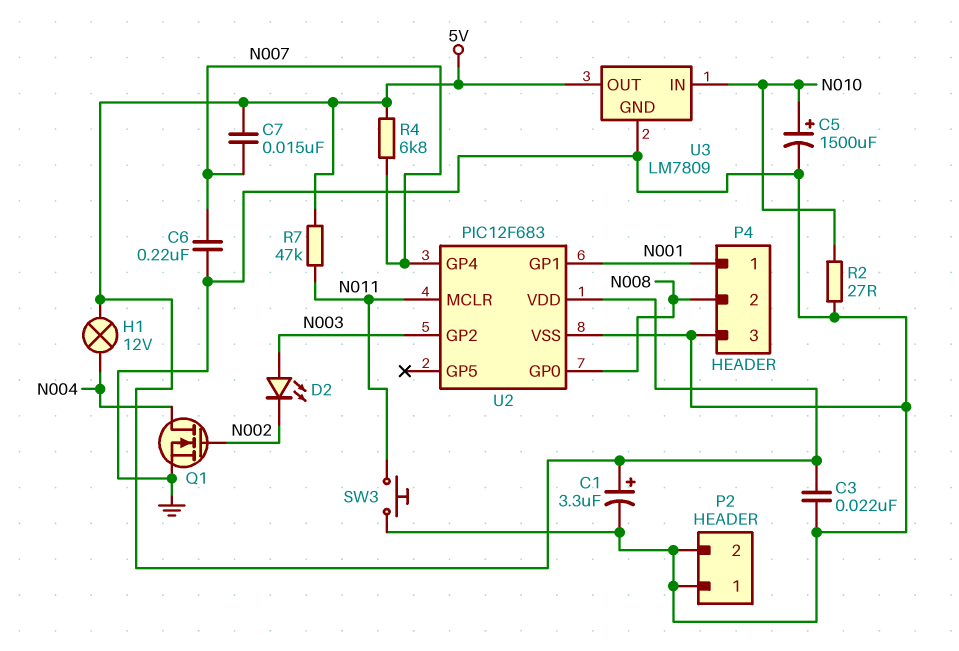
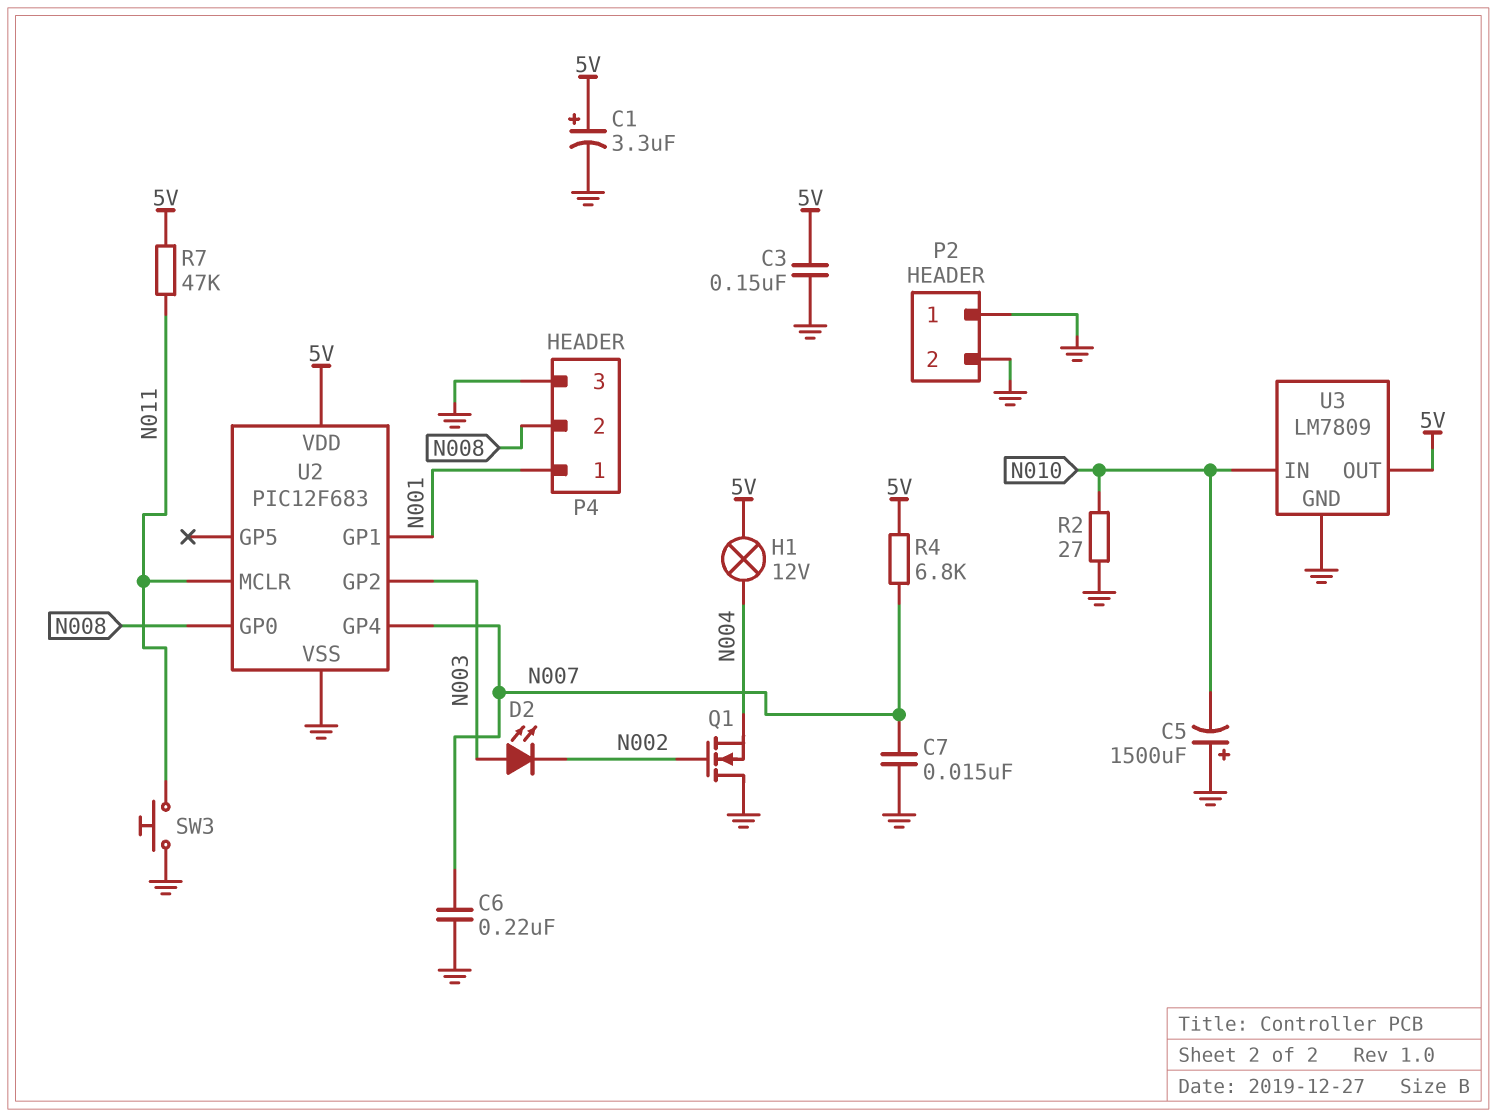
C3: 22nF (5V, GND) -> 150nF (5V, GND)
C5: 1500uF (plus N010, minus GND) -> 1500uF (plus GND, minus N010)
C7: 15nF (5V, N007) -> 15nF (GND, N007)
Q1: NMOS (G N002, D N004, S GND) -> NMOS (G N002, D GND, S N004)

